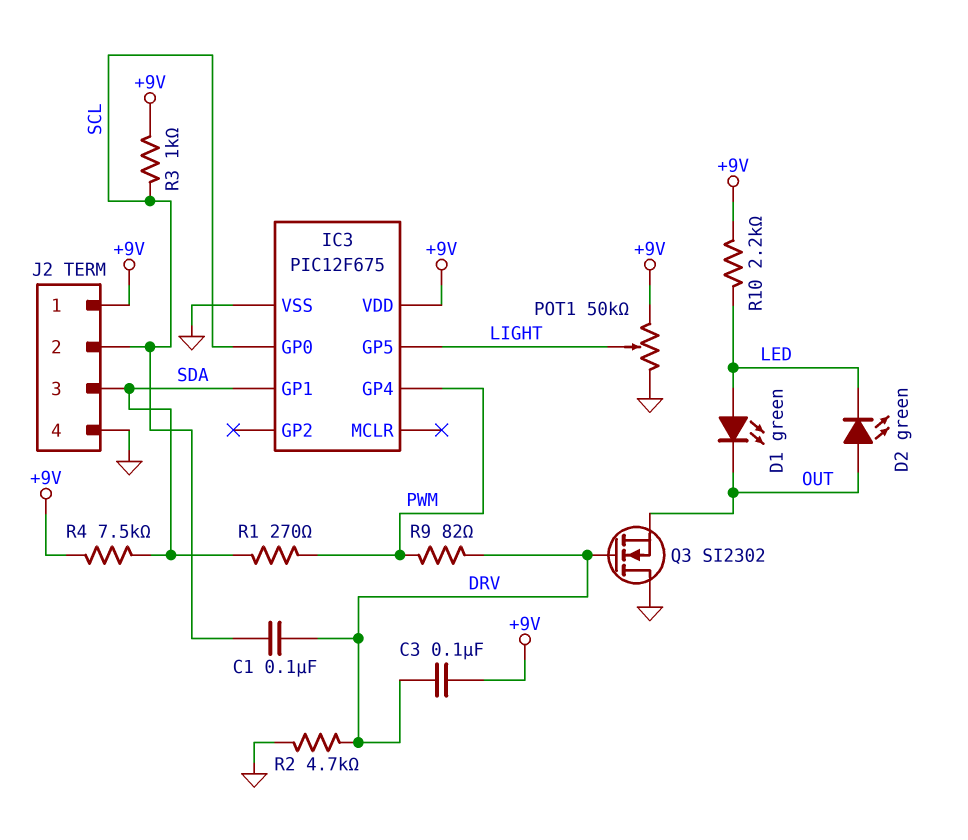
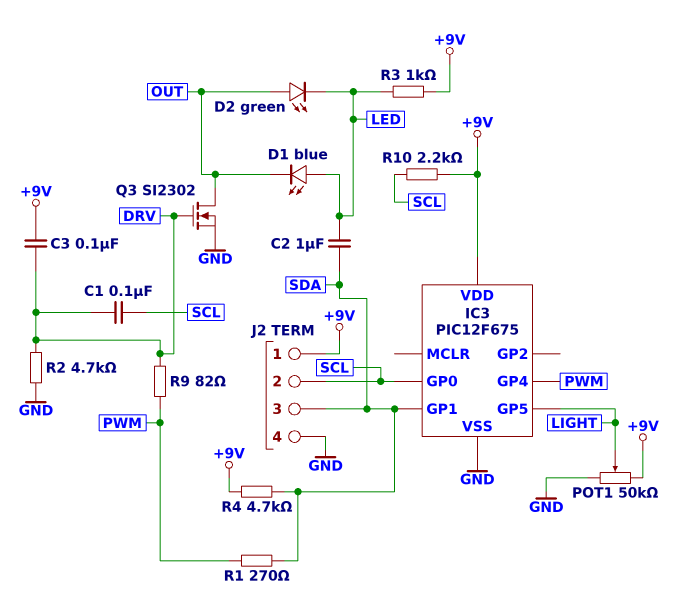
C2: none -> 1uF (LED, SDA)
D1: LED green (A LED, K OUT) -> LED blue (A LED, K OUT)
Q3: NMOS SI2302 (G DRV, D GND, S OUT) -> NMOS SI2302 (G DRV, D OUT, S GND)
R3: 1k (+9V, SCL) -> 1k (+9V, LED)
R4: 7.5k (+9V, SDA) -> 4.7k (+9V, SDA)
R10: 2.2k (+9V, LED) -> 2.2k (+9V, SCL)

